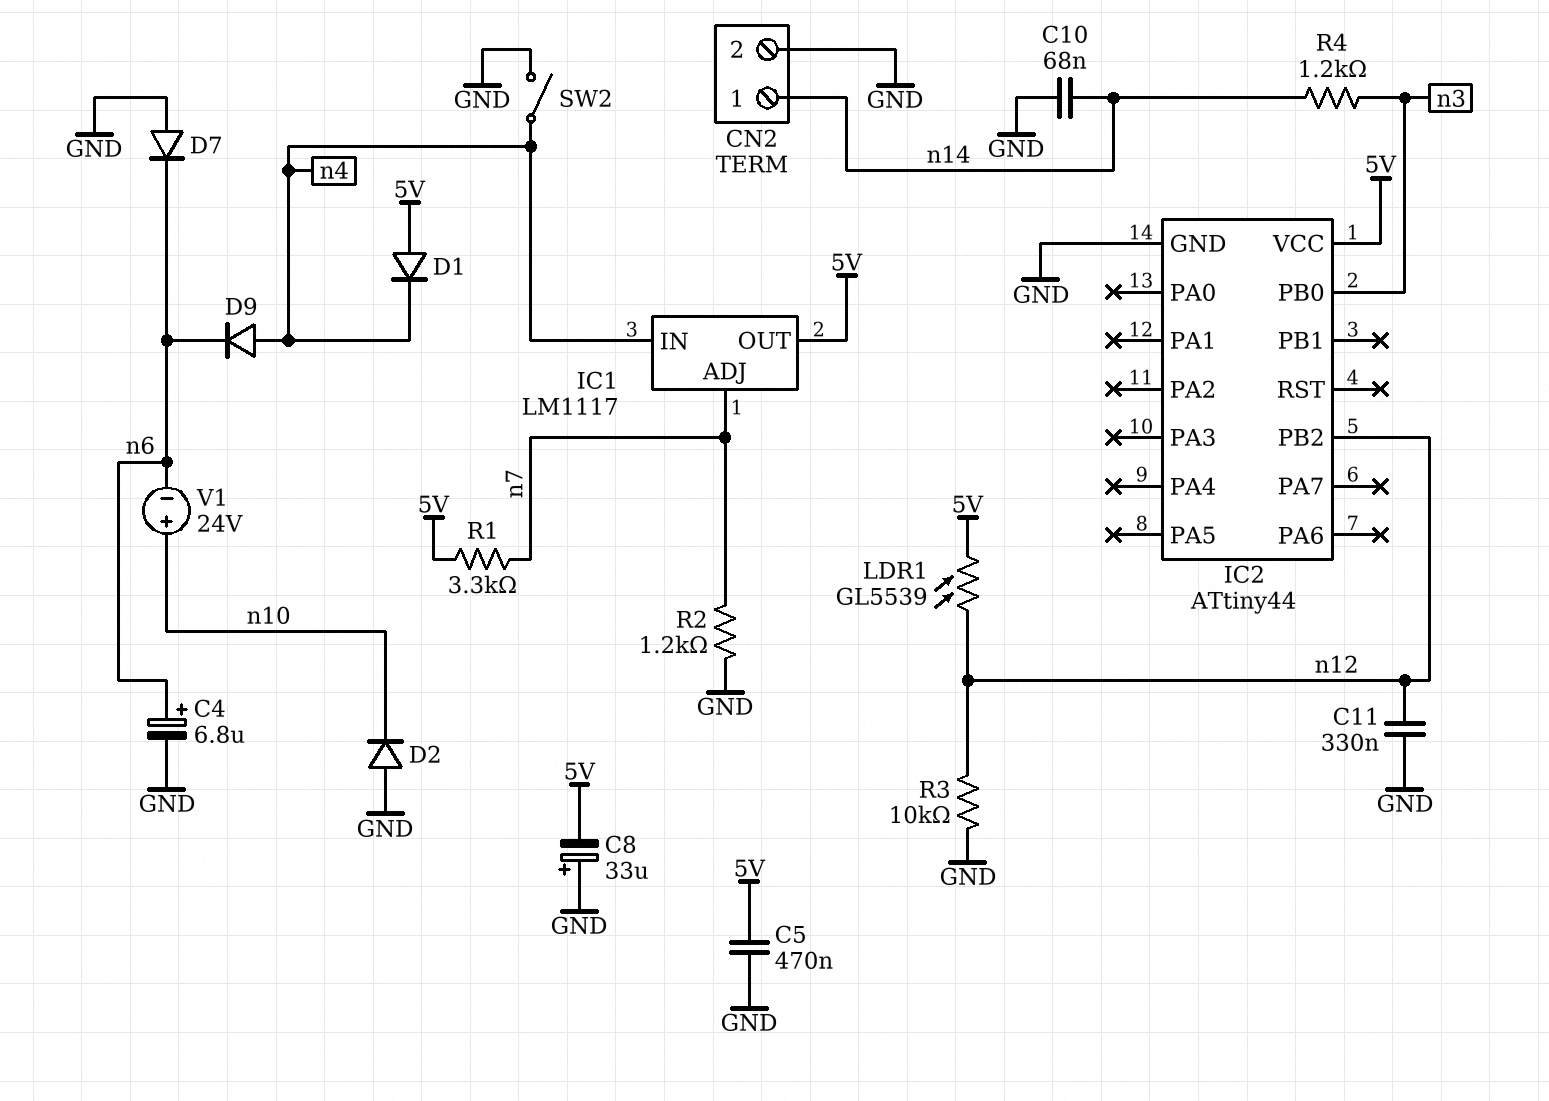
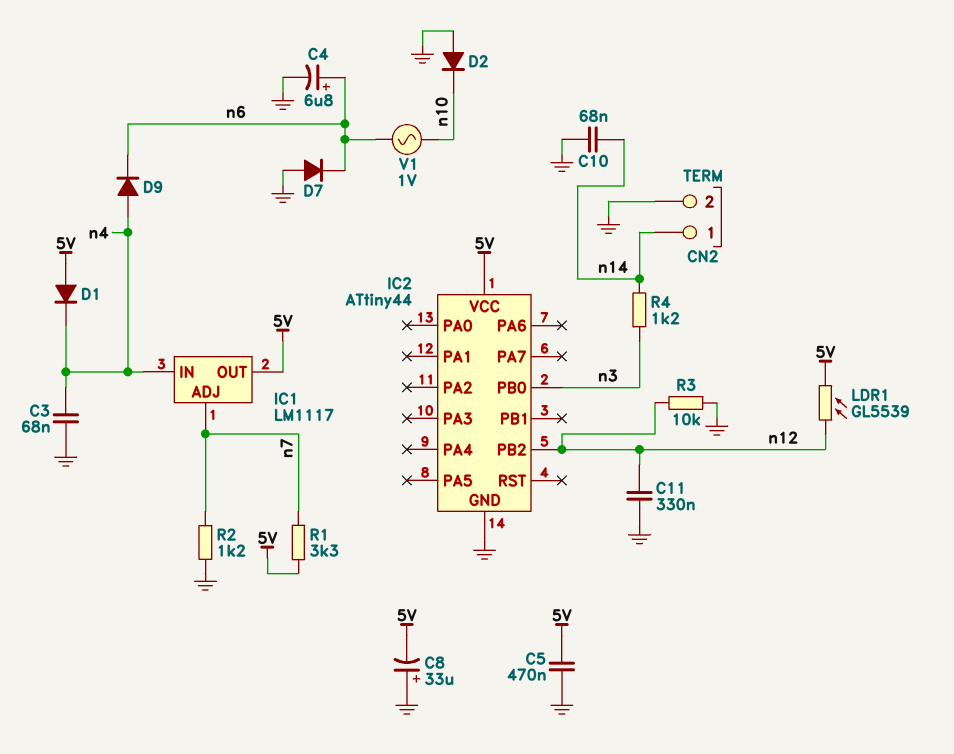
C3: none -> 68nF (GND, n4)
SW2: switch (GND, n4) -> none
V1: 24V (plus n10, minus n6) -> AC 1V (n6, n10)

